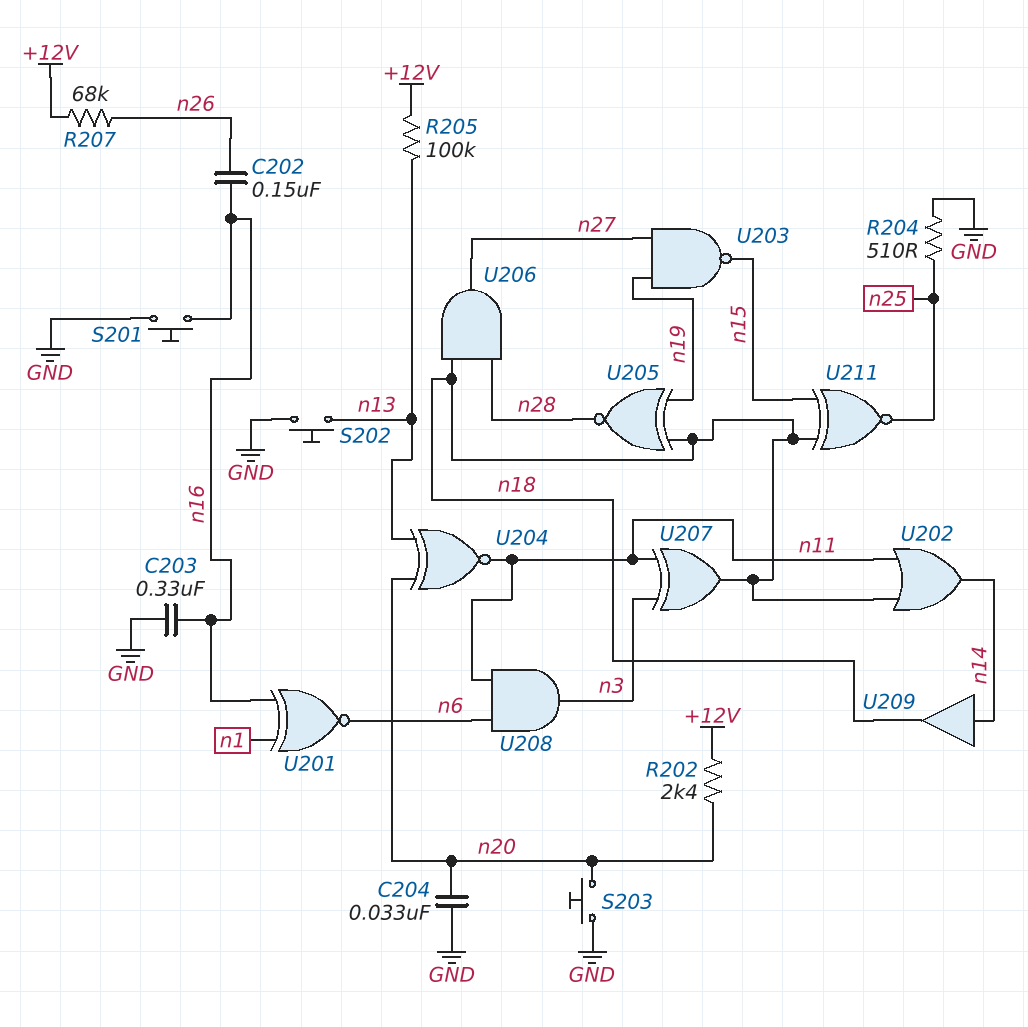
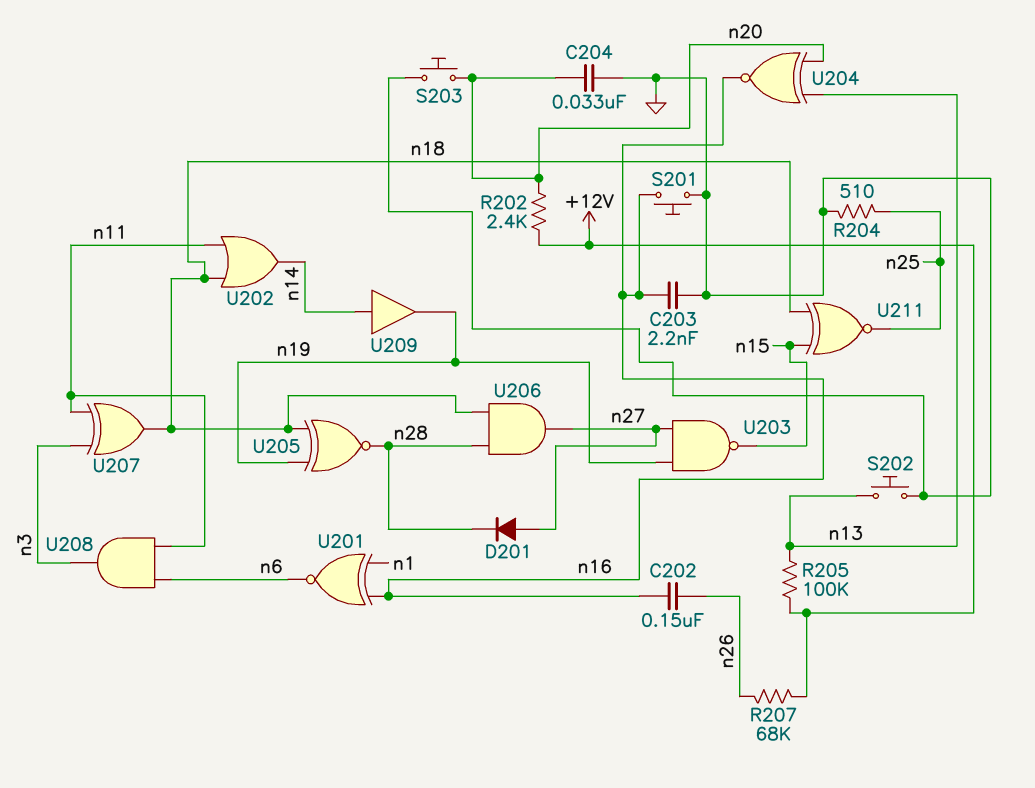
C203: 330nF (GND, n16) -> 2.2nF (GND, n16)
D201: none -> diode (A n27, K n28)
U204: XNOR (in n13, in n20, out n11) -> XNOR (in n13, in n20, out n16)
U209: buffer (in n14, out n18) -> buffer (in n14, out n19)

